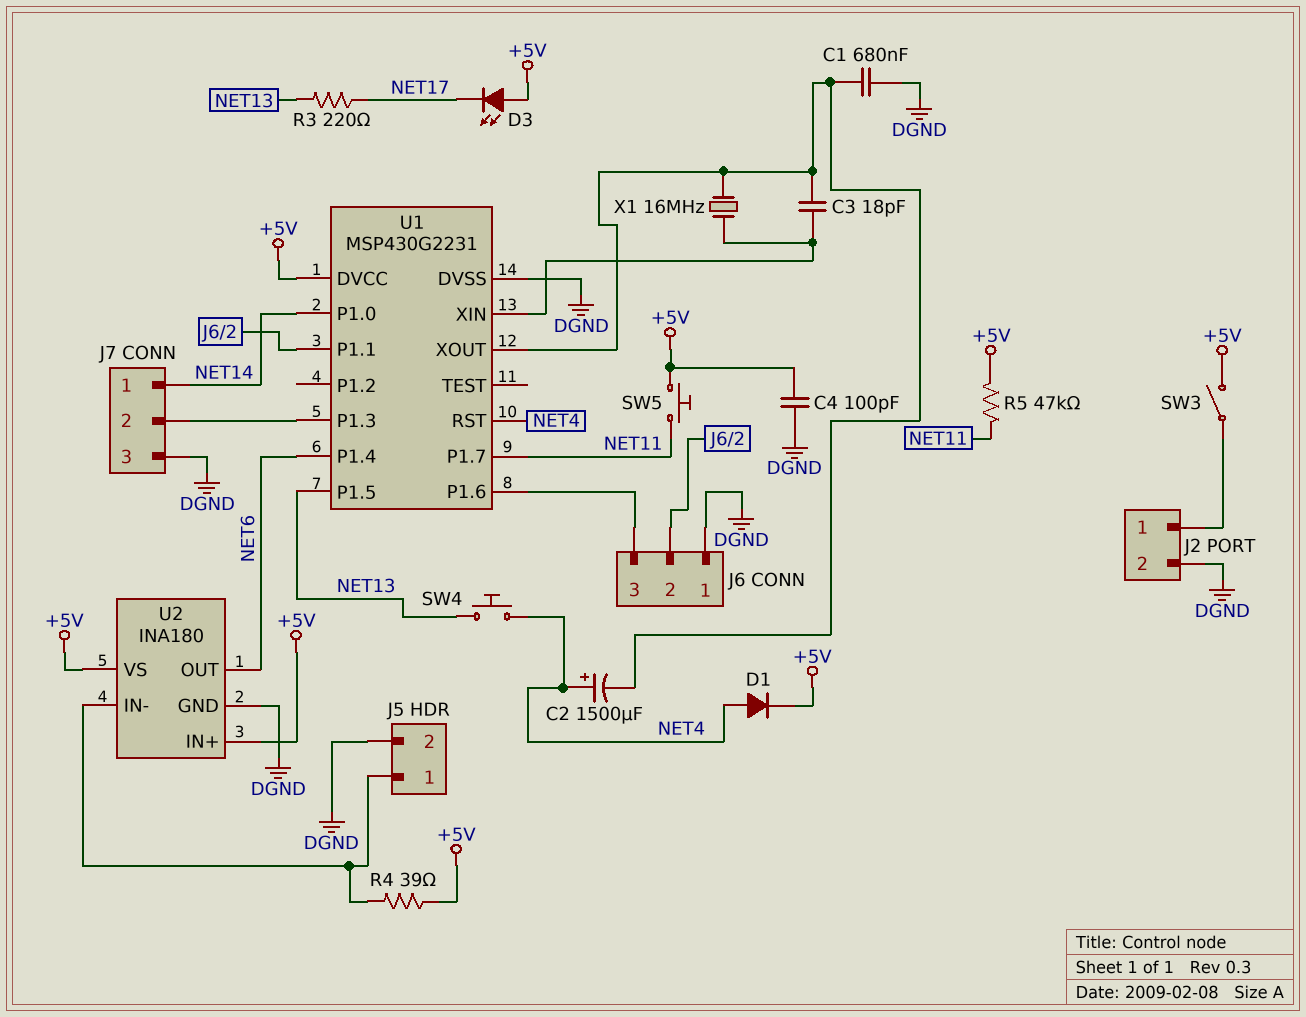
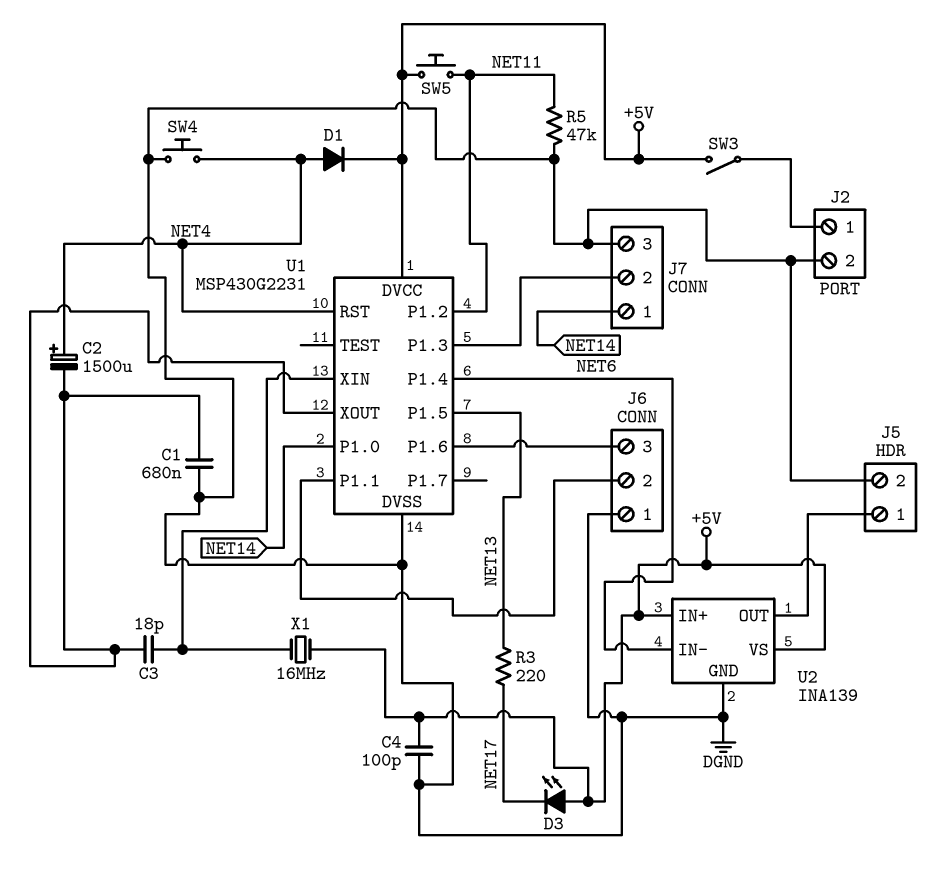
R4: 39 (+5V, J5/1) -> none
R5: 47k (+5V, NET11) -> 47k (DGND, NET11)
SW4: button (NET4, NET13) -> button (DGND, NET4)
U1 pin P1.2: none -> NET11
U1 pin P1.7: NET11 -> none
U2: INA180 -> INA139
U2 pin IN-: J5/1 -> NET6
U2 pin OUT: NET6 -> J5/1
X1: 16MHz (U1/XIN, U1/XOUT) -> 16MHz (+5V, U1/XIN)

